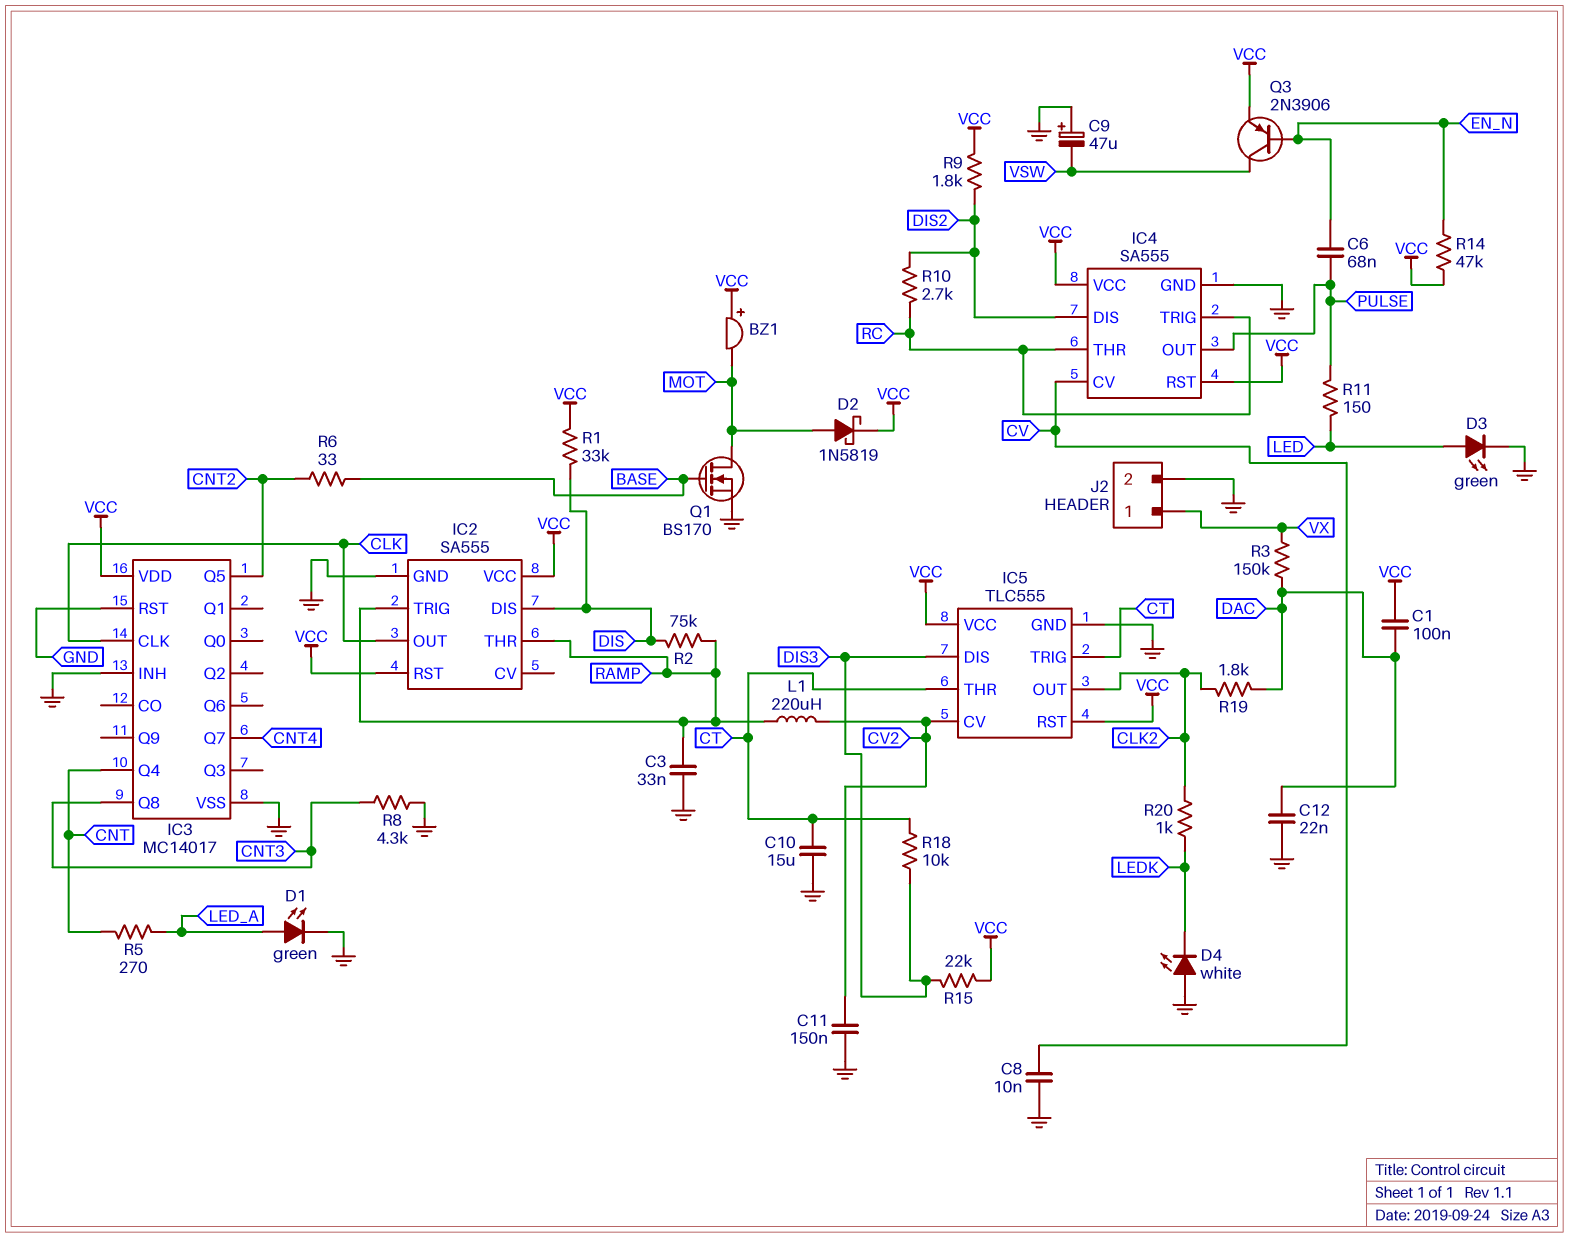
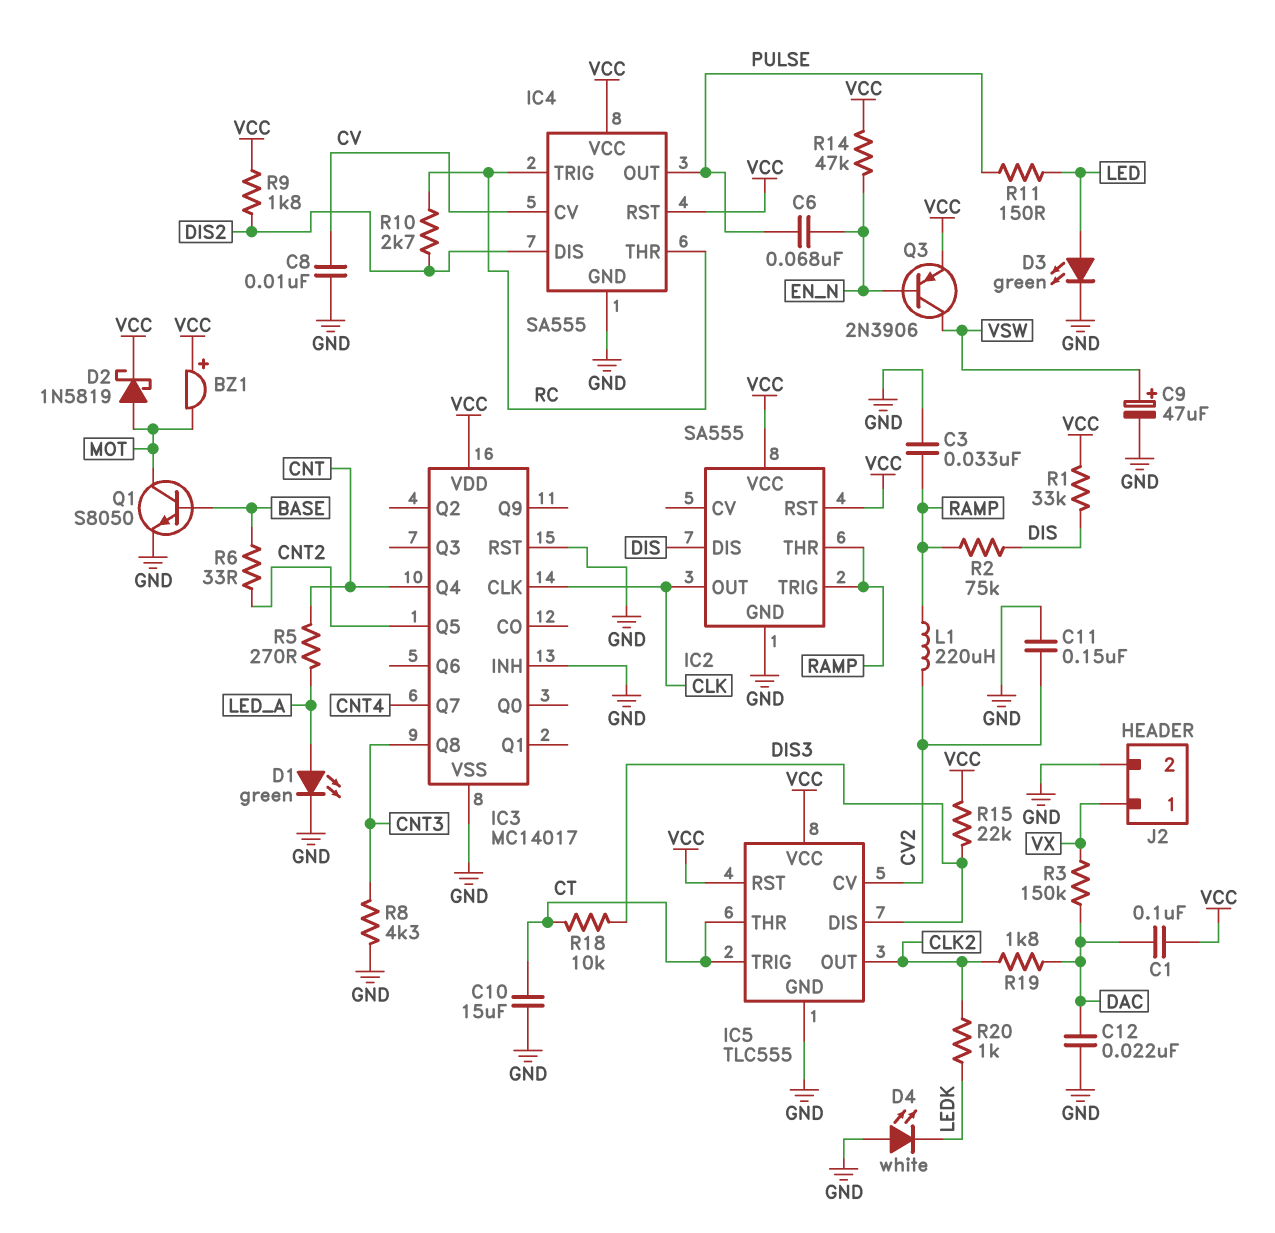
C9: 47uF (plus GND, minus VSW) -> 47uF (plus VSW, minus GND)
Q1: NMOS BS170 (G BASE, D MOT, S GND) -> NPN S8050 (B BASE, C MOT, E GND)

